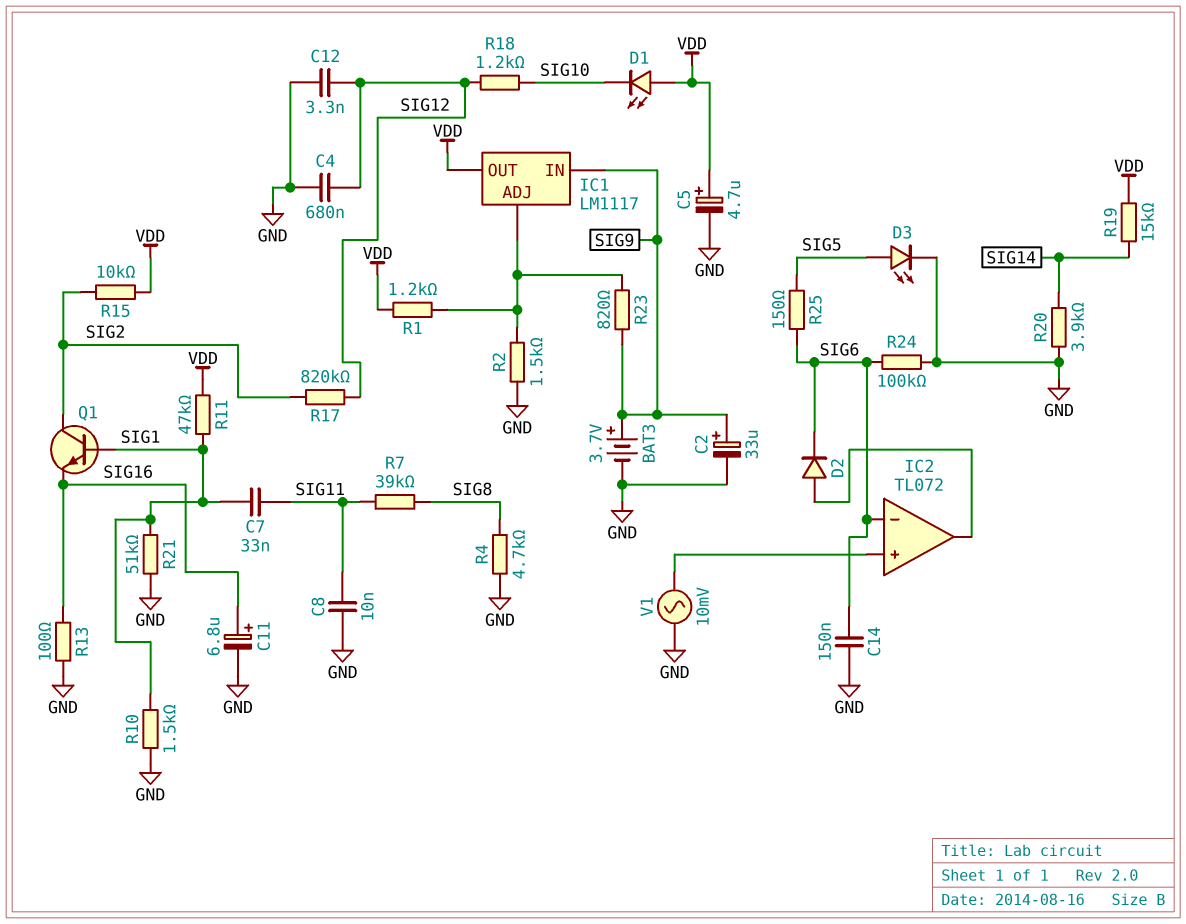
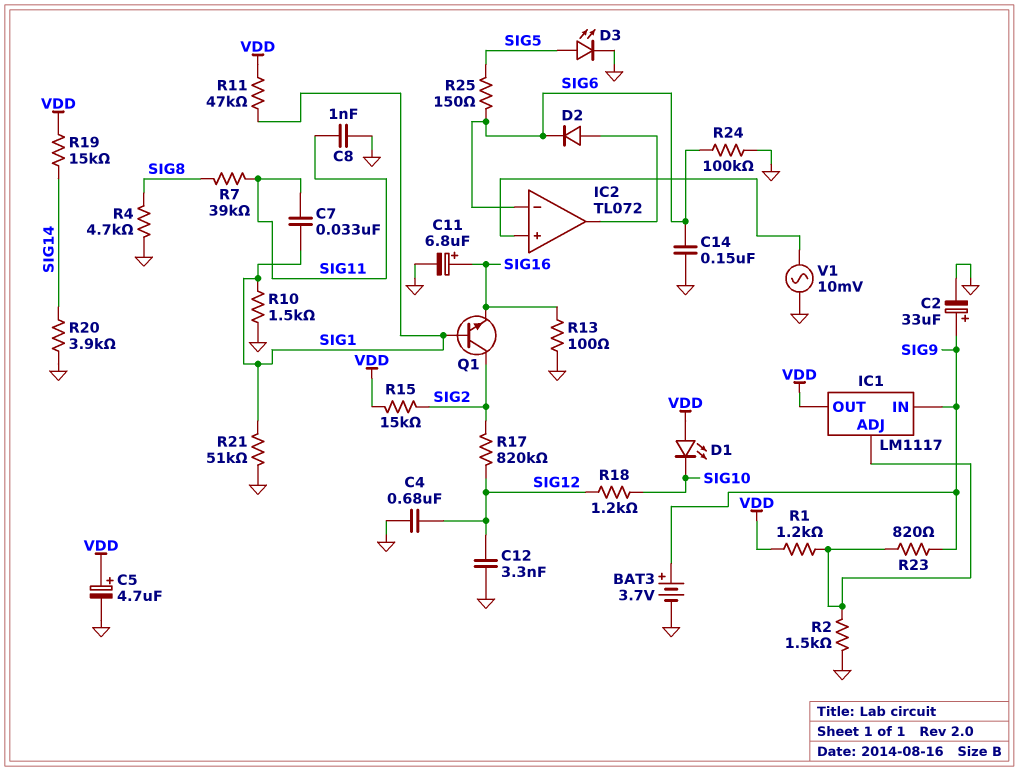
C8: 10nF (GND, SIG11) -> 1nF (GND, SIG11)
R15: 10k (SIG2, VDD) -> 15k (SIG2, VDD)

